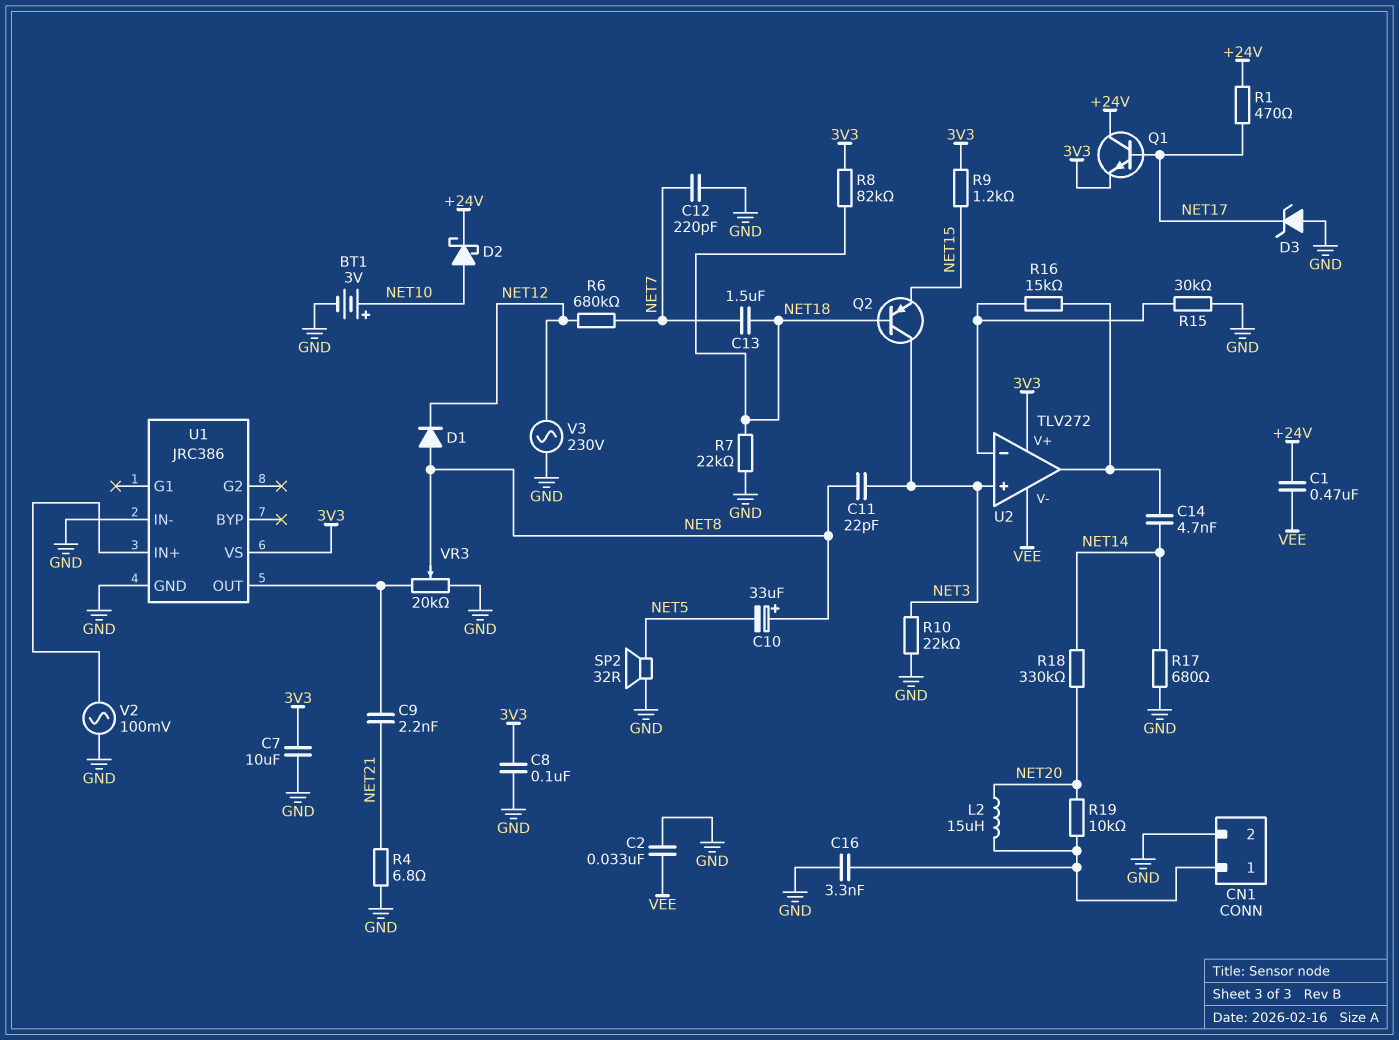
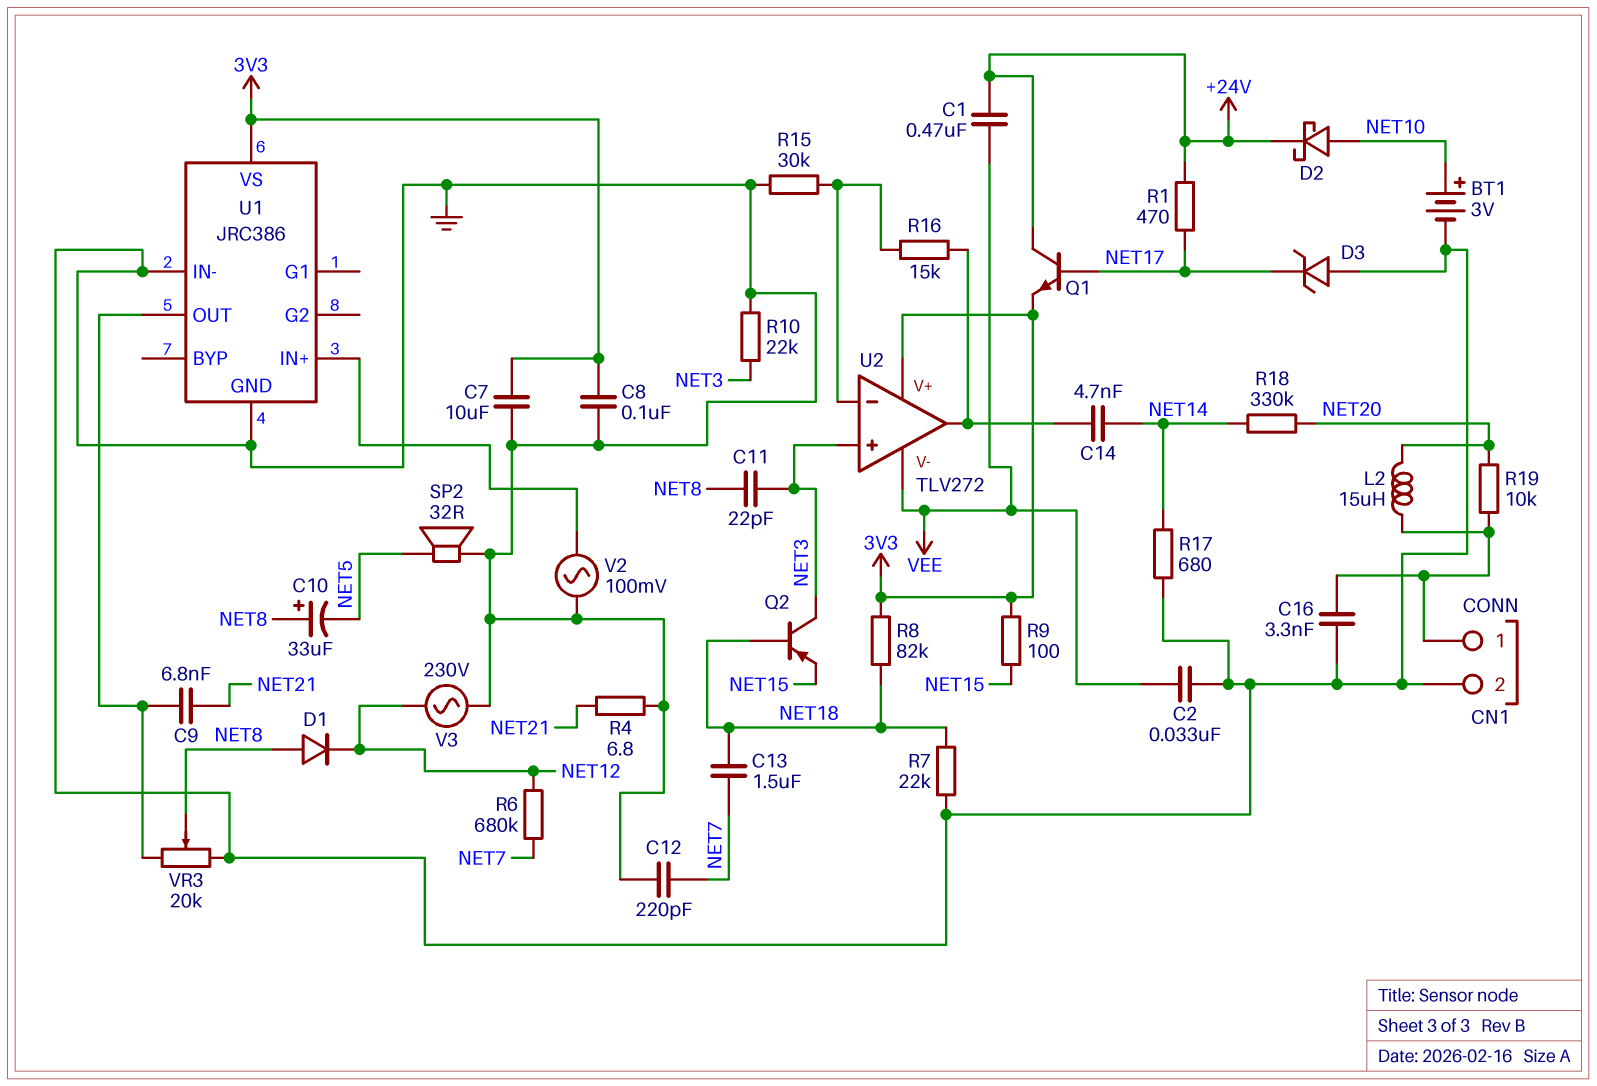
C9: 2.2nF (NET21, U1/OUT) -> 6.8nF (NET21, U1/OUT)
R9: 1.2k (3V3, NET15) -> 100 (3V3, NET15)

